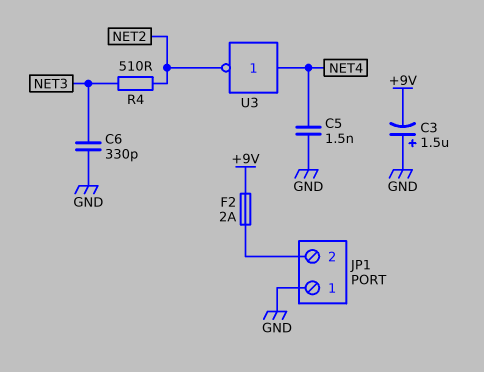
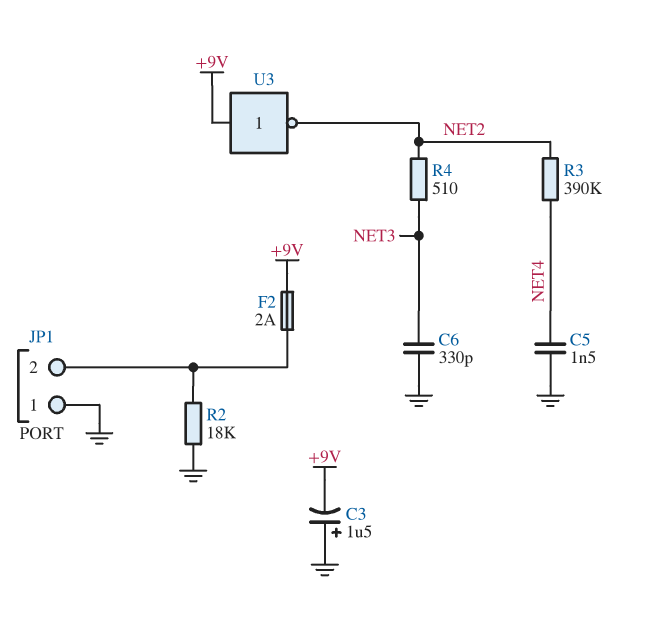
R2: none -> 18k (GND, JP1/2)
R3: none -> 390k (NET2, NET4)
U3: NOT (in NET4, out NET2) -> NOT (in +9V, out NET2)

